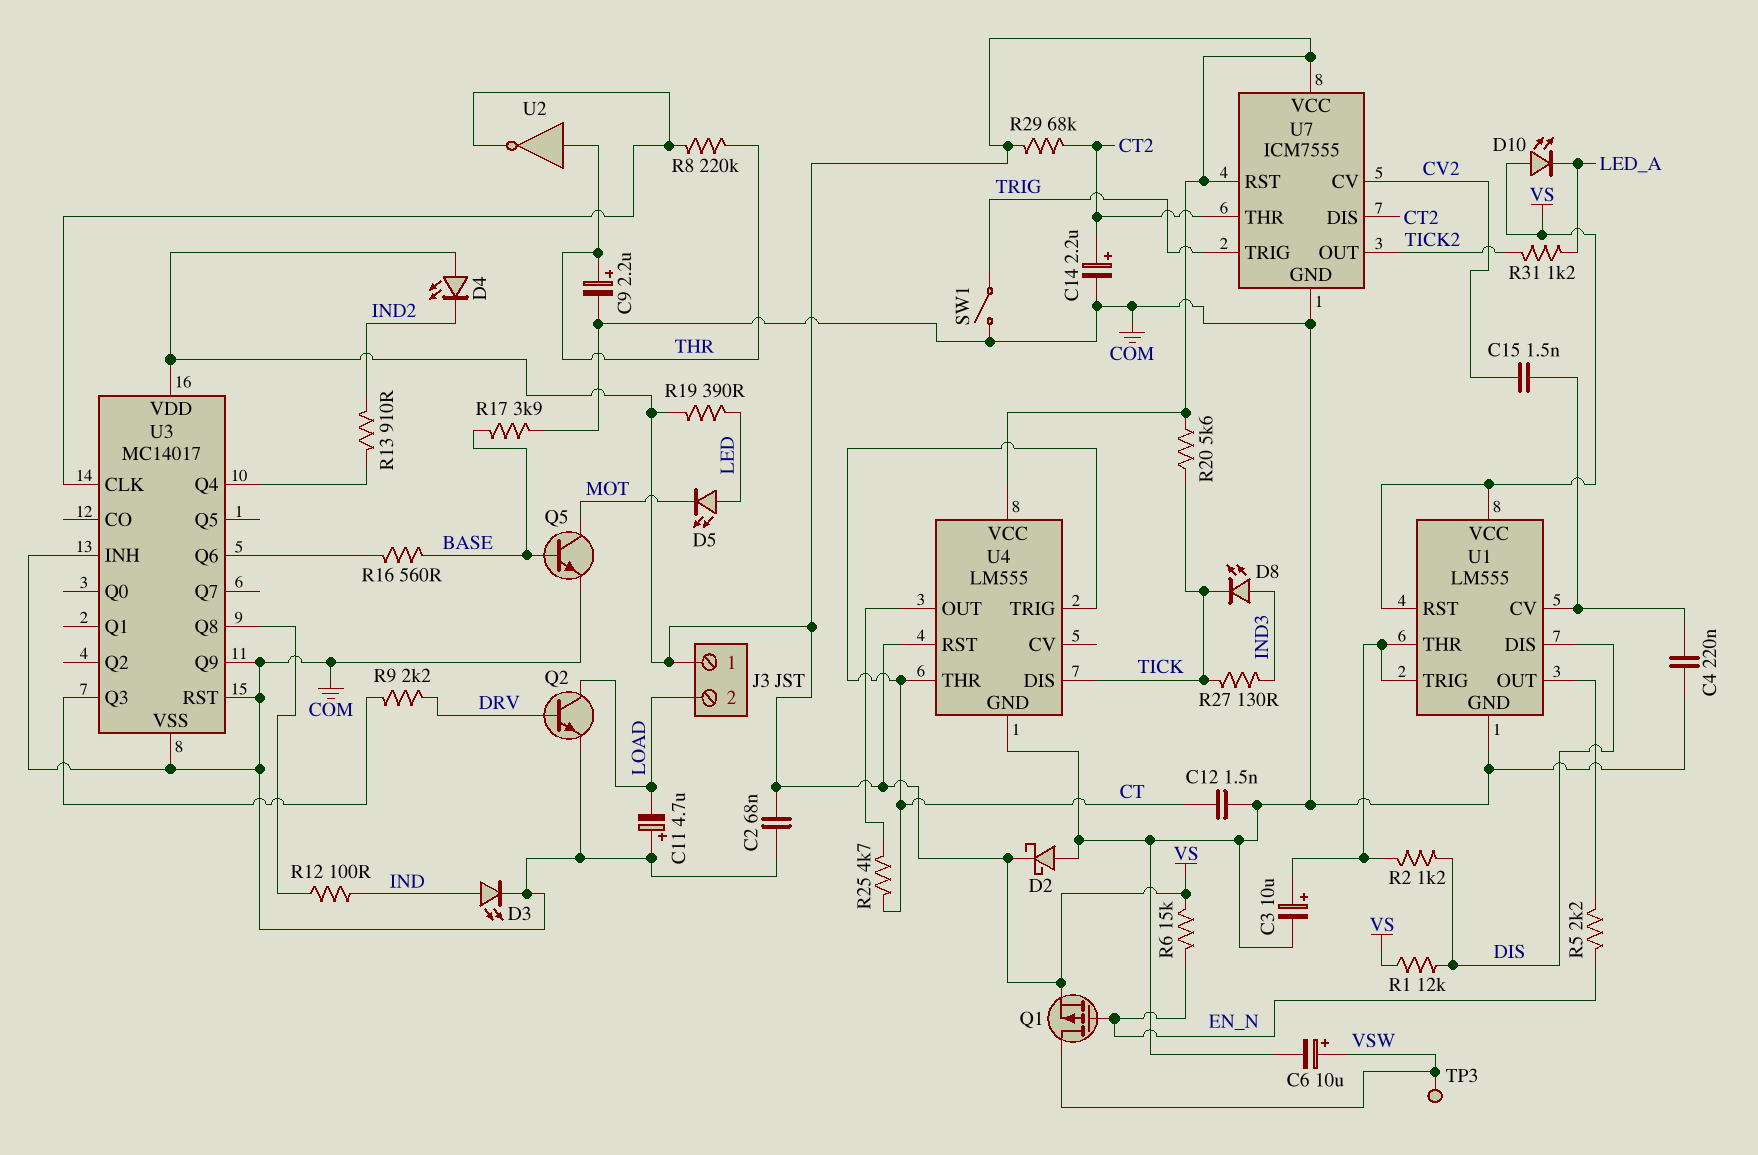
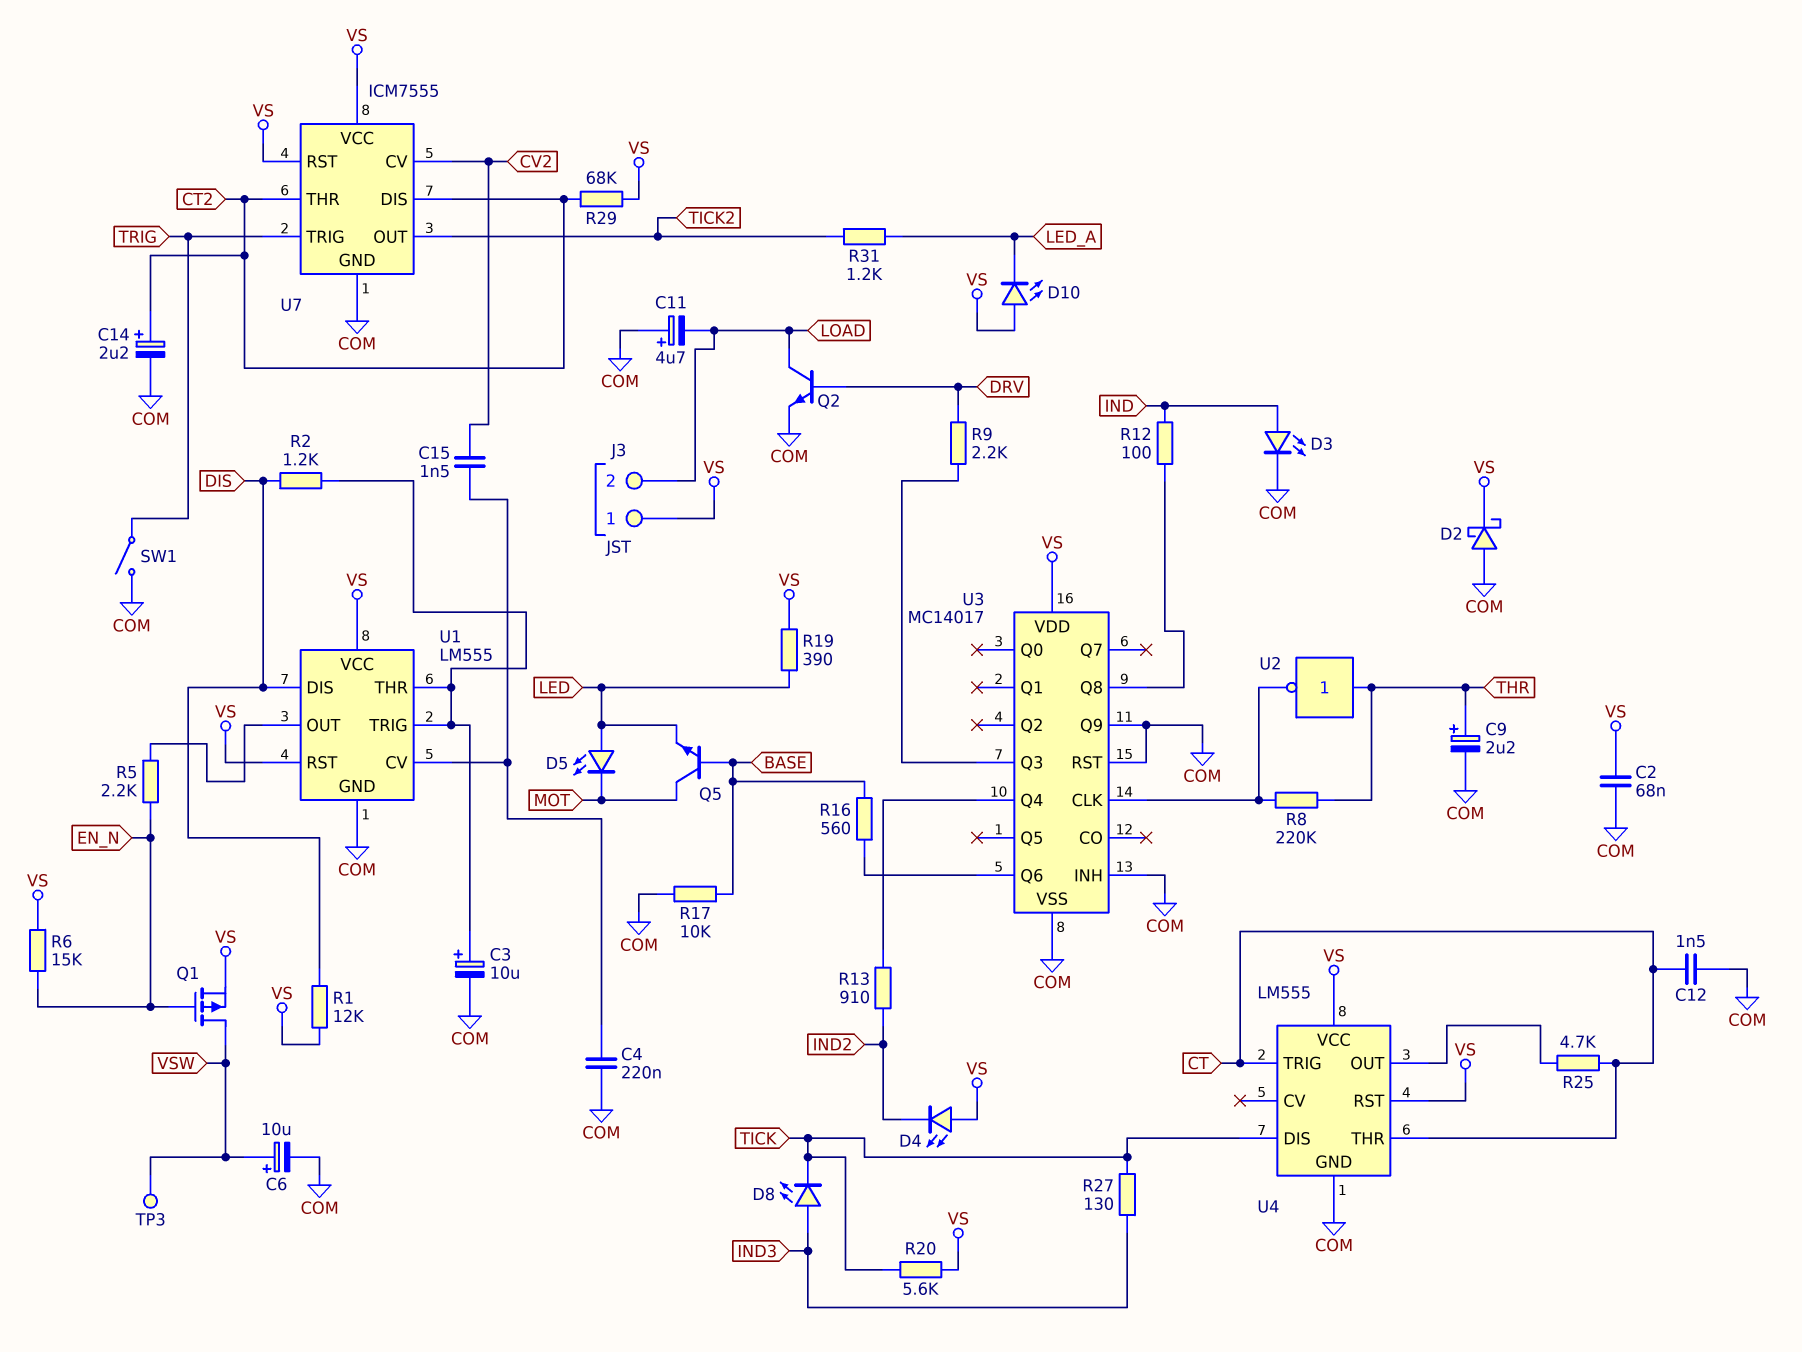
Q5: NPN (B BASE, C MOT, E COM) -> NPN (B BASE, C MOT, E LED)
R17: 3.9k (BASE, COM) -> 10k (BASE, COM)

